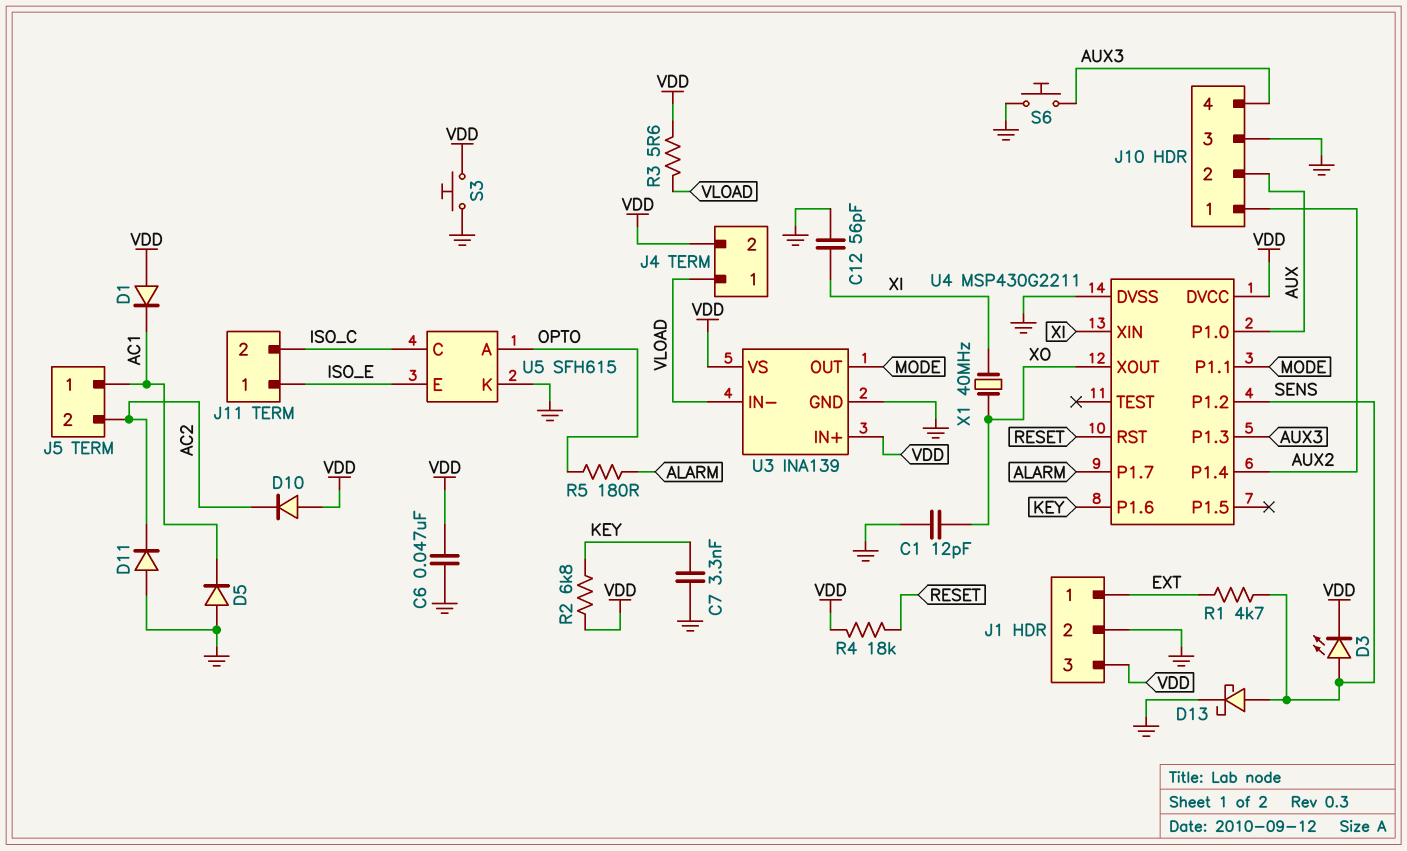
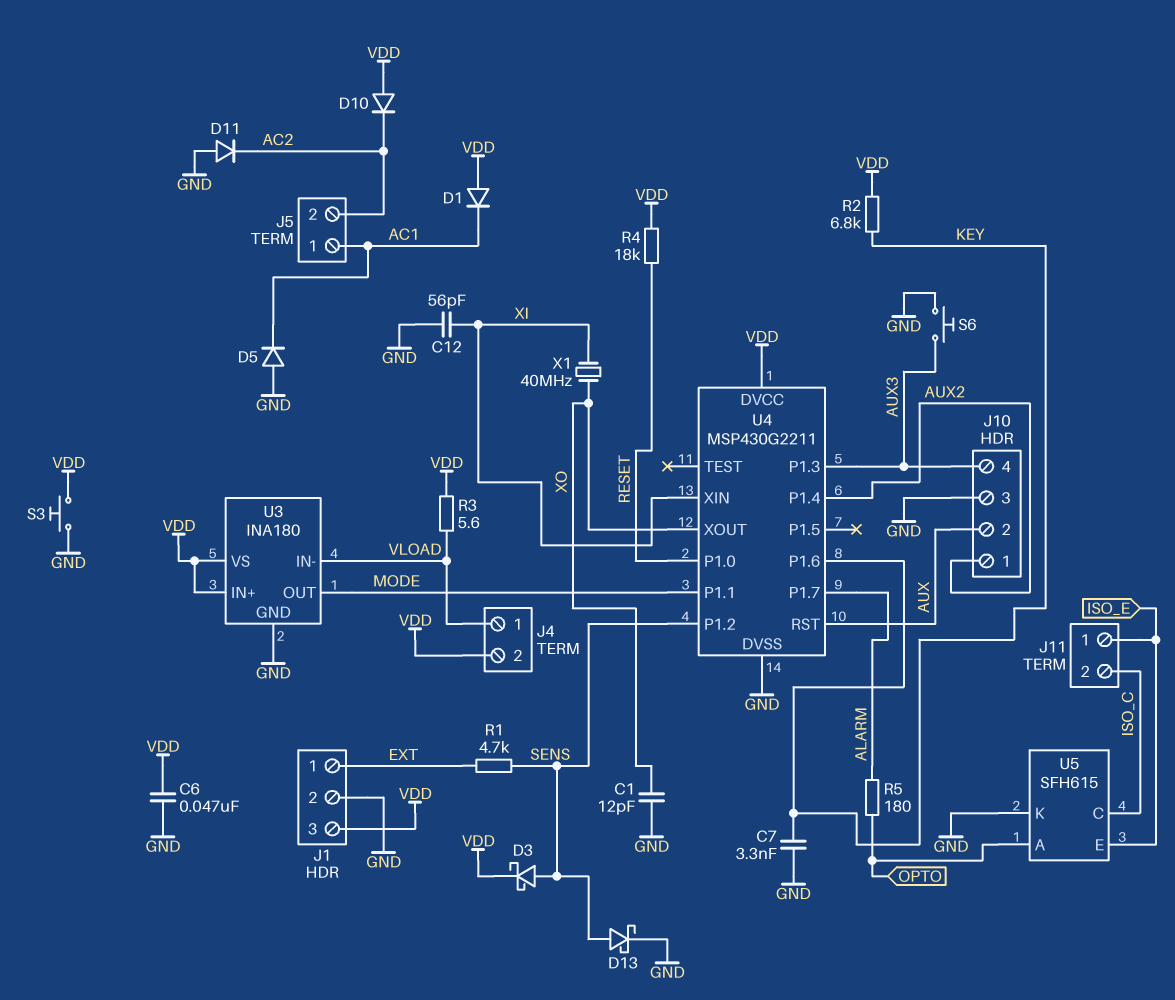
D3: LED (A SENS, K VDD) -> schottky (A SENS, K VDD)
U3: INA139 -> INA180
U4 pin P1.0: AUX -> RESET
U4 pin RST: RESET -> AUX

